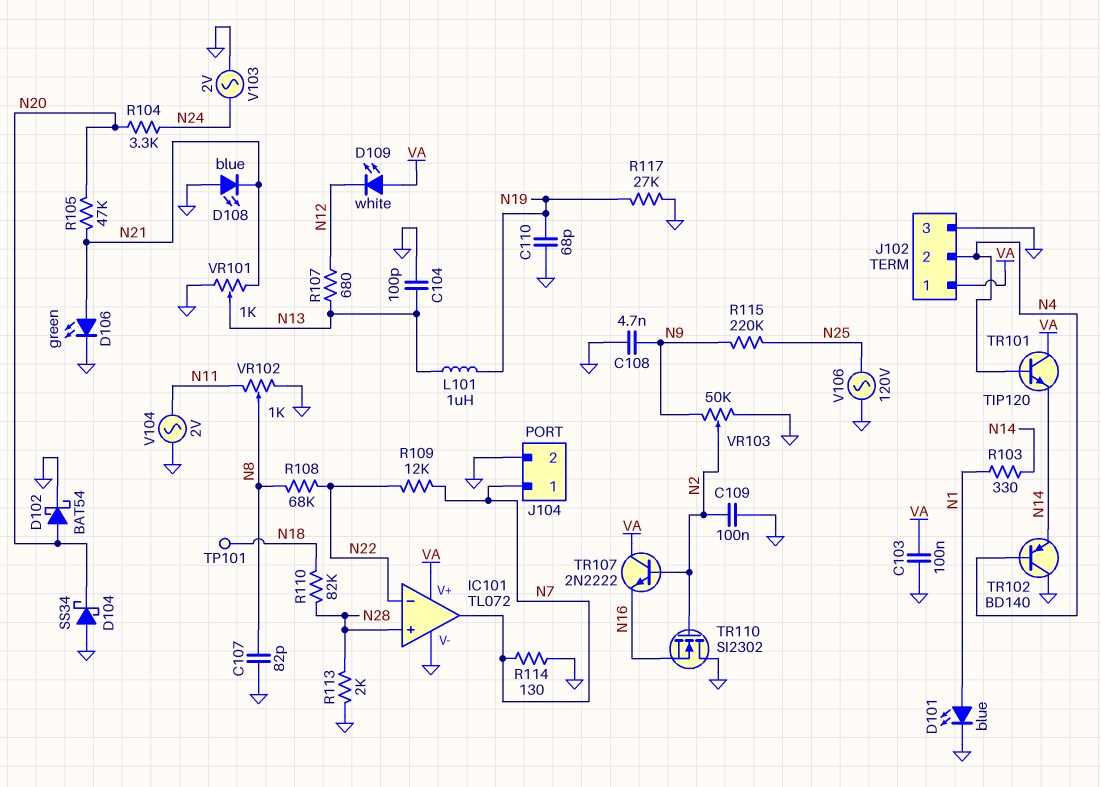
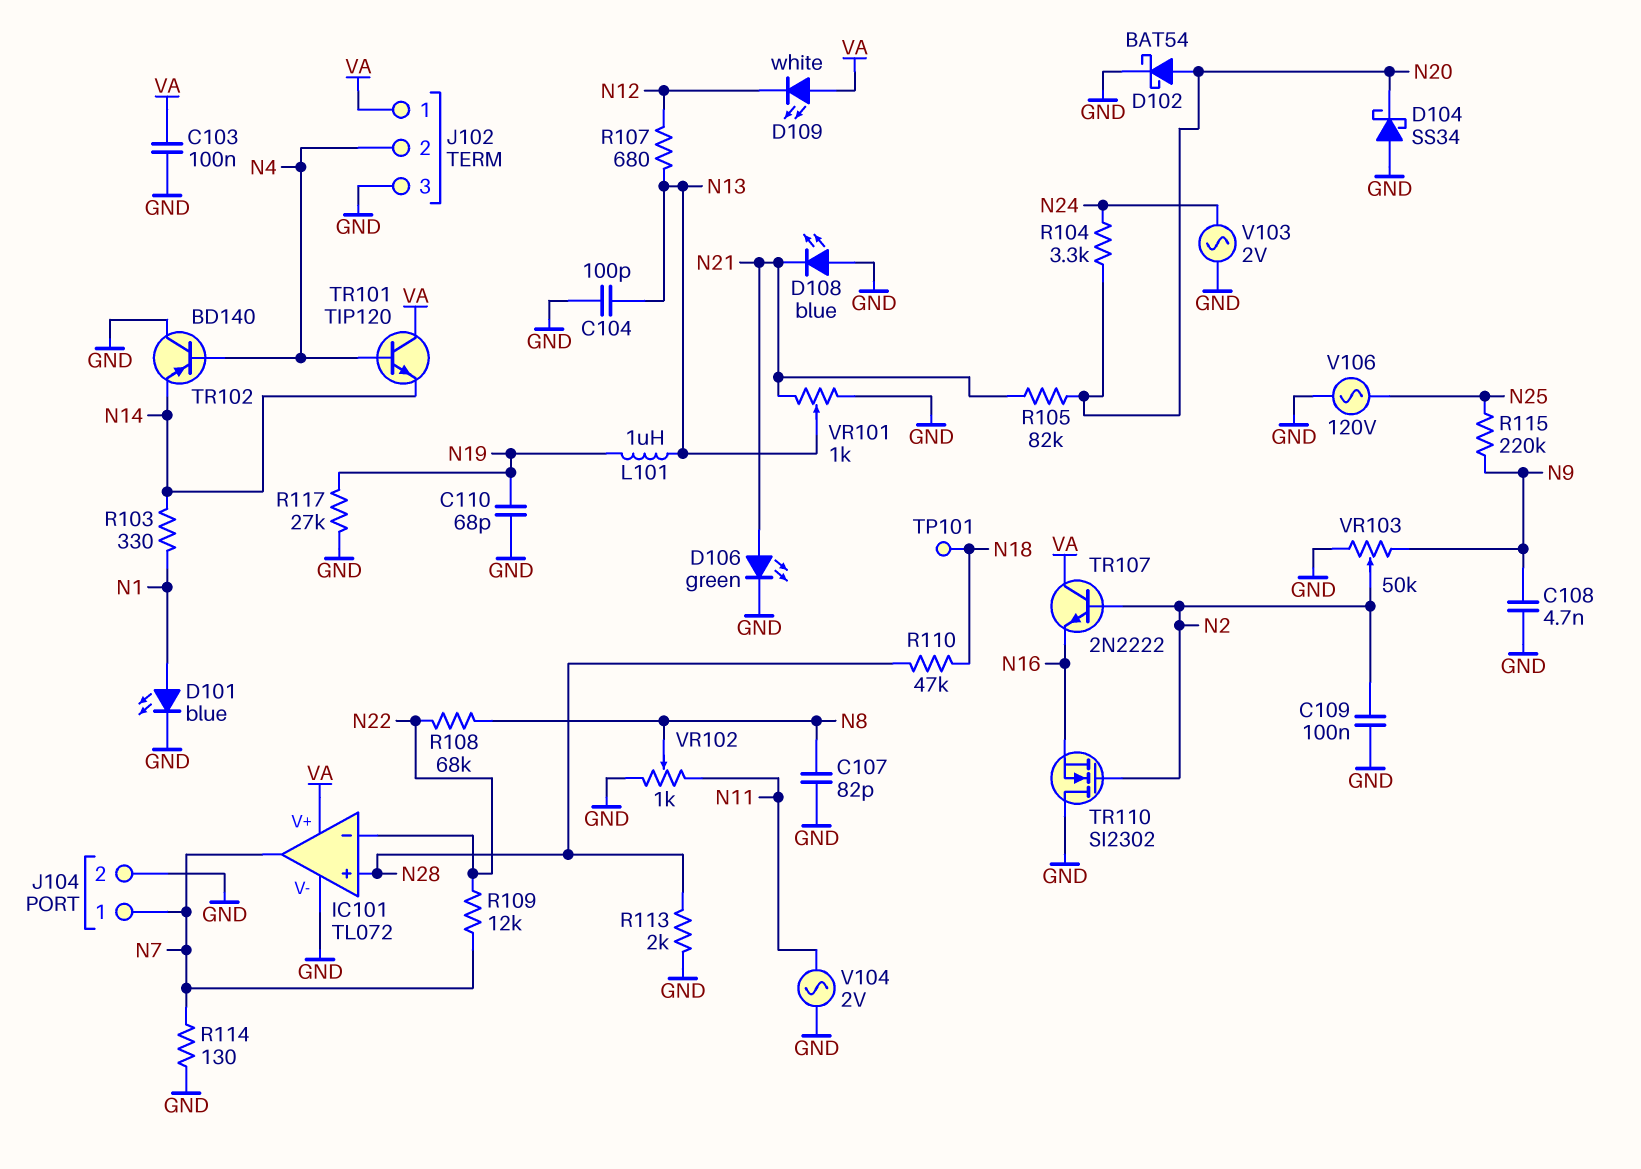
R105: 47k (N20, N21) -> 82k (N20, N21)
R110: 82k (N18, N28) -> 47k (N18, N28)

